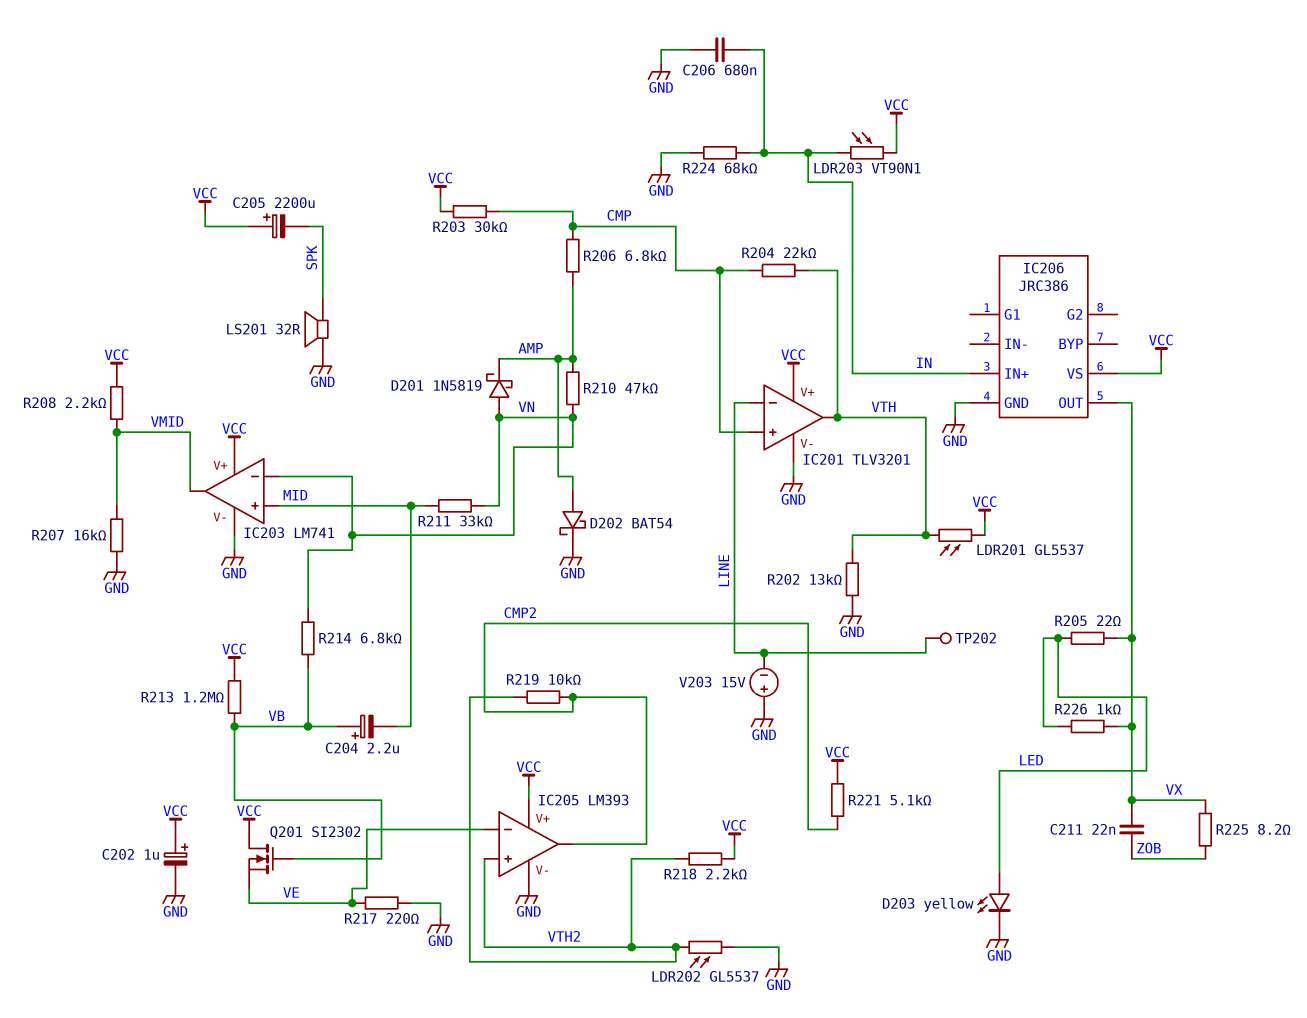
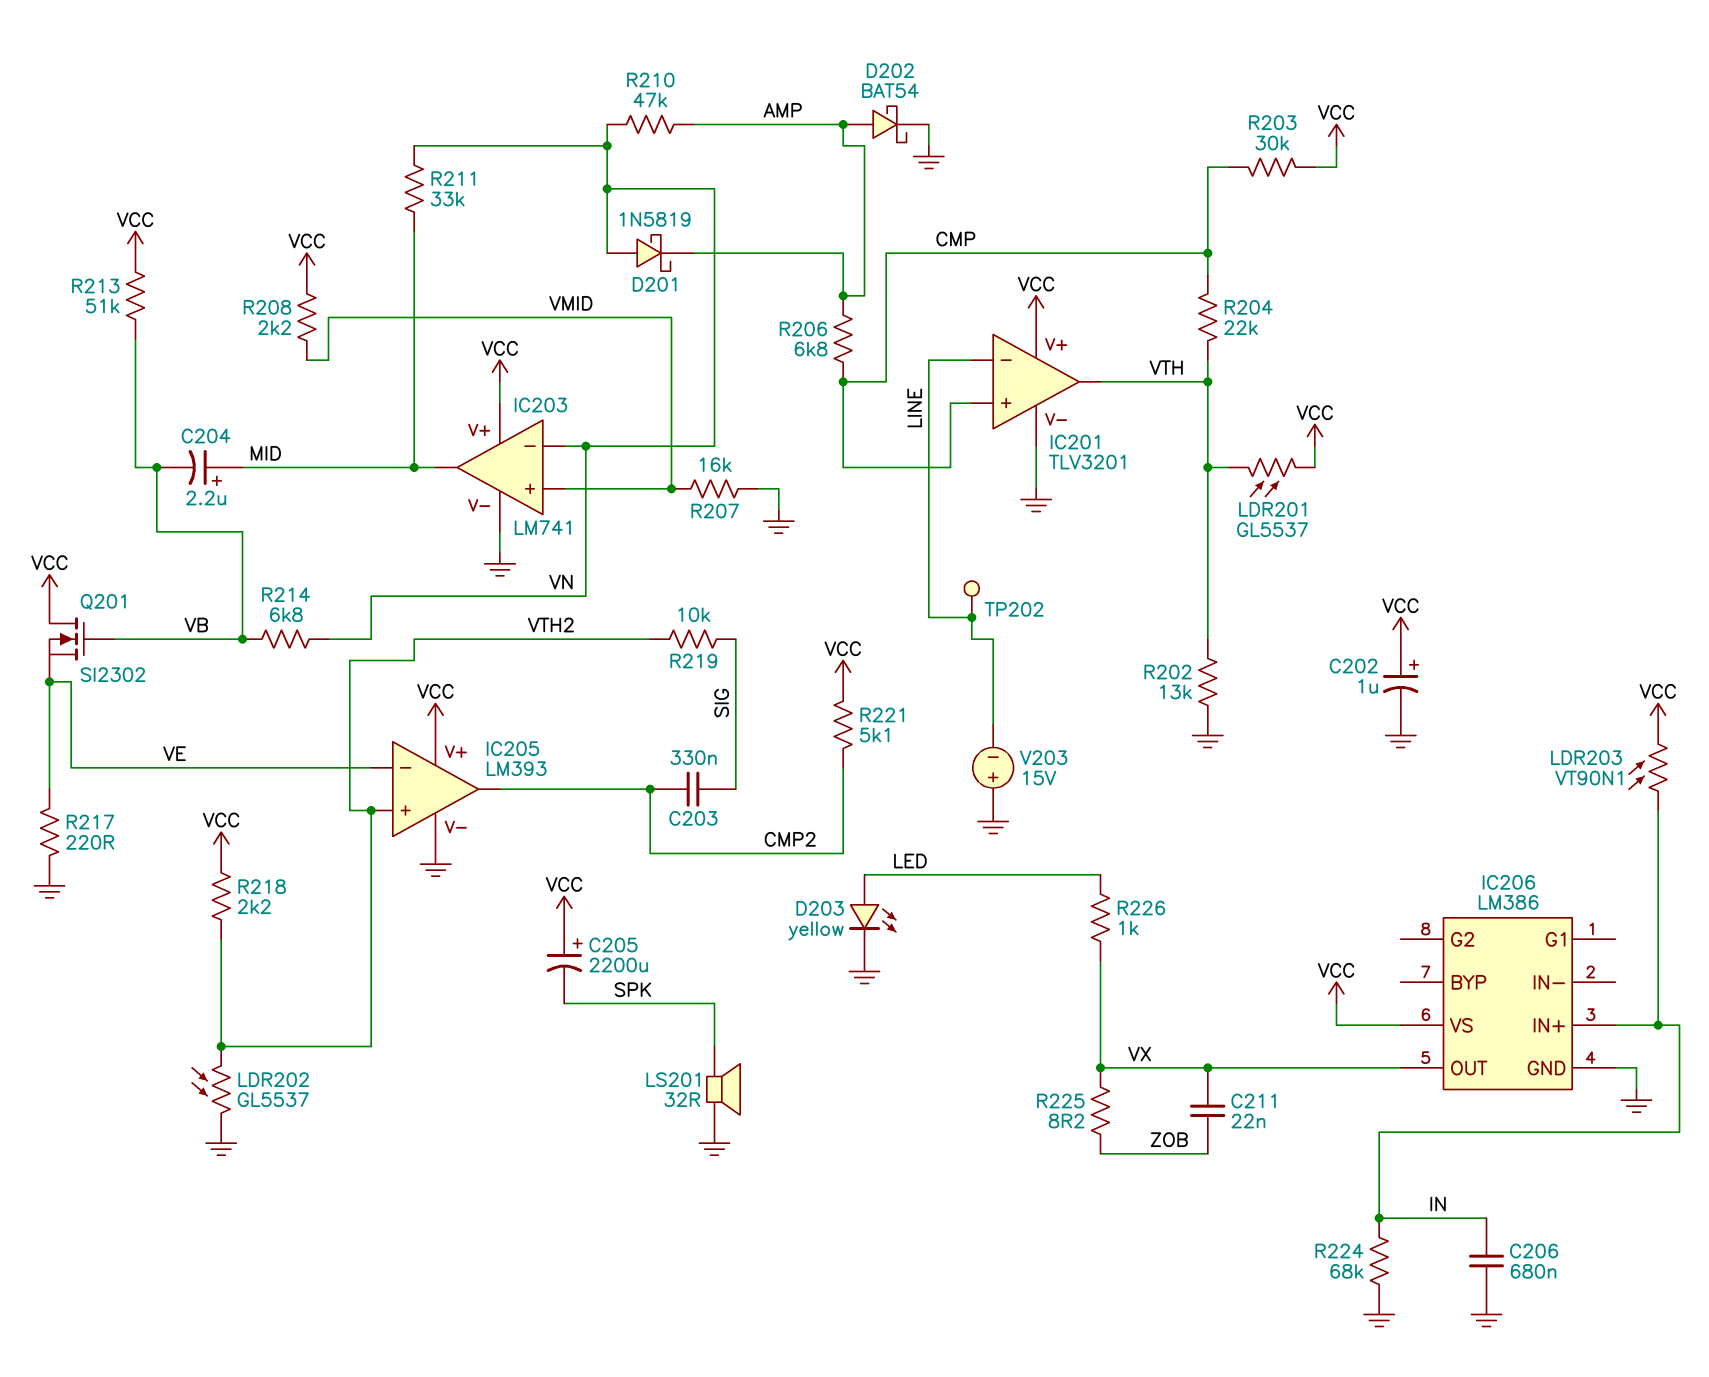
C203: none -> 330nF (CMP2, SIG)
C204: 2.2uF (plus VB, minus MID) -> 2.2uF (plus MID, minus VB)
IC203 pin in+: MID -> VMID
IC203 pin out: VMID -> MID
IC206: JRC386 -> LM386
R205: 22 (LED, VX) -> none
R213: 1.2M (VB, VCC) -> 51k (VB, VCC)
R219: 10k (CMP2, VTH2) -> 10k (SIG, VTH2)

